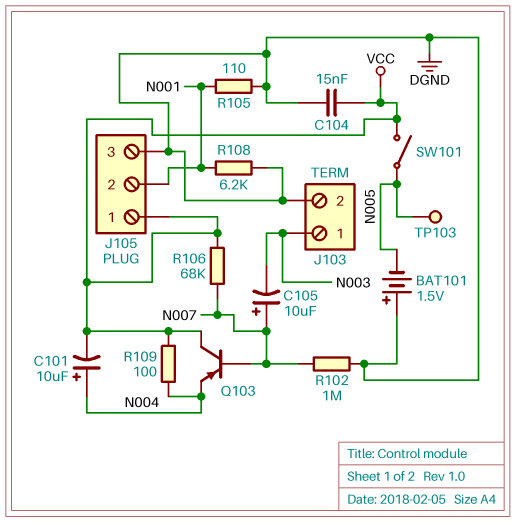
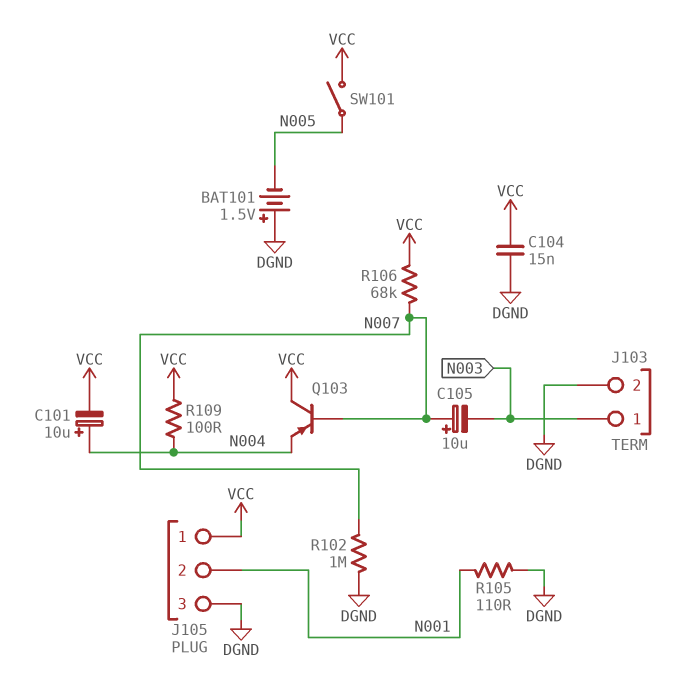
R108: 6.2k (DGND, N001) -> none
TP103: test point (N005) -> none

